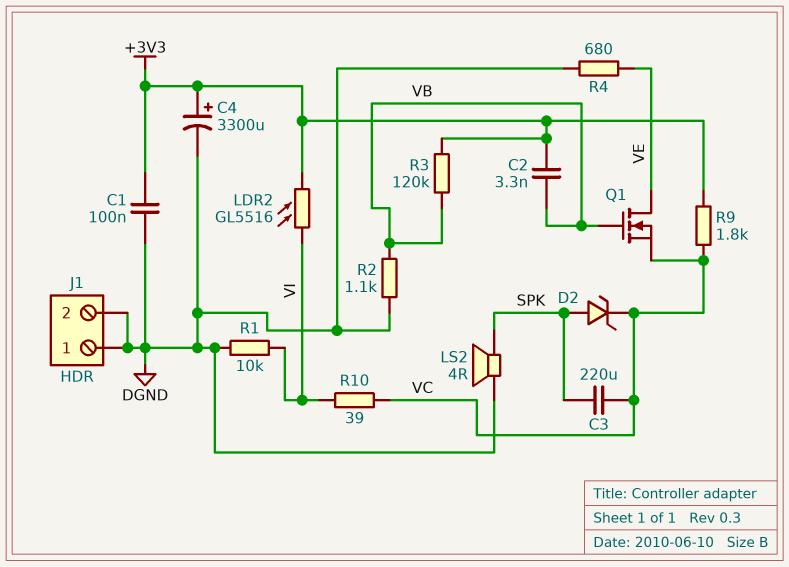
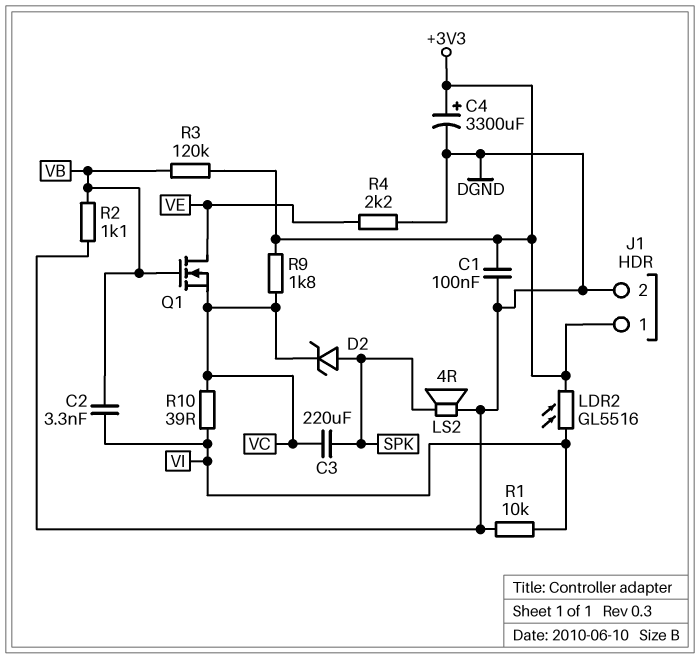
C2: 3.3nF (+3V3, VB) -> 3.3nF (VB, VI)
J1 pin 1: DGND -> +3V3
R4: 680 (DGND, VE) -> 2.2k (DGND, VE)

